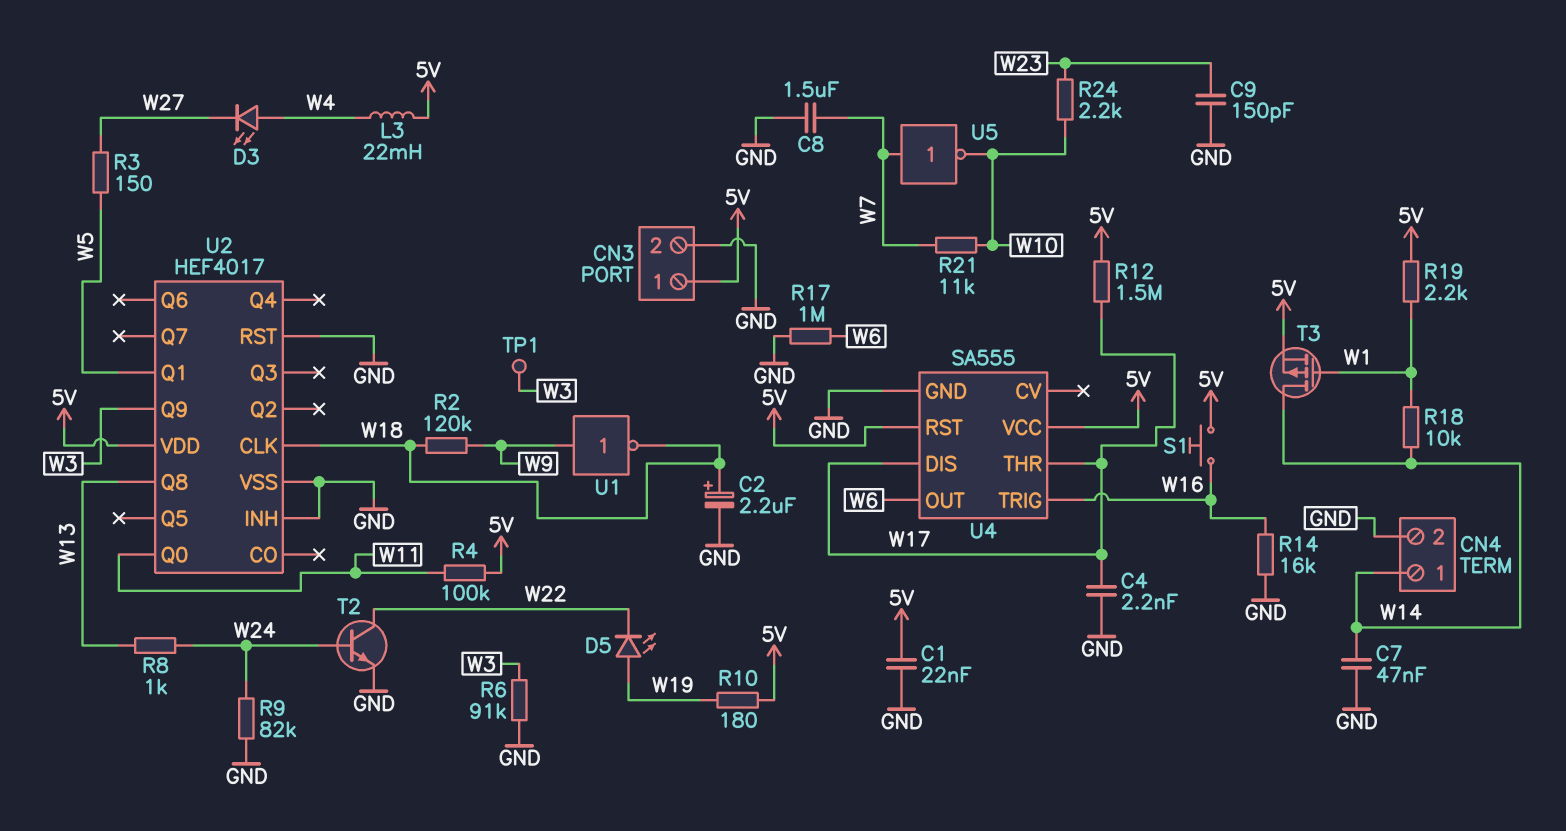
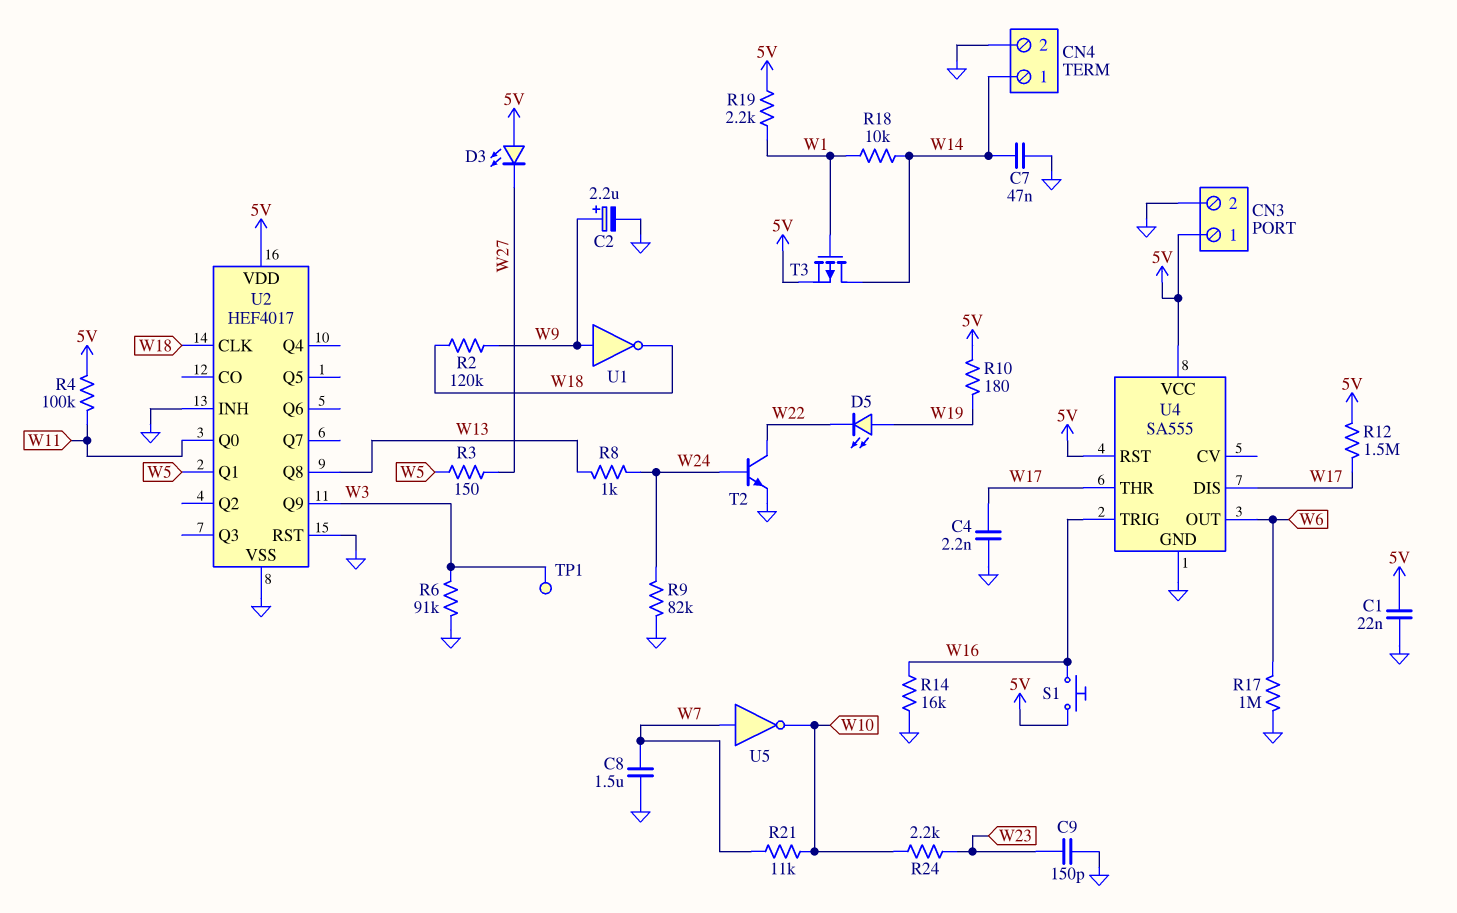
C2: 2.2uF (plus W18, minus GND) -> 2.2uF (plus W9, minus GND)
D3: LED (A W4, K W27) -> LED (A 5V, K W27)
L3: 22mH (5V, W4) -> none

